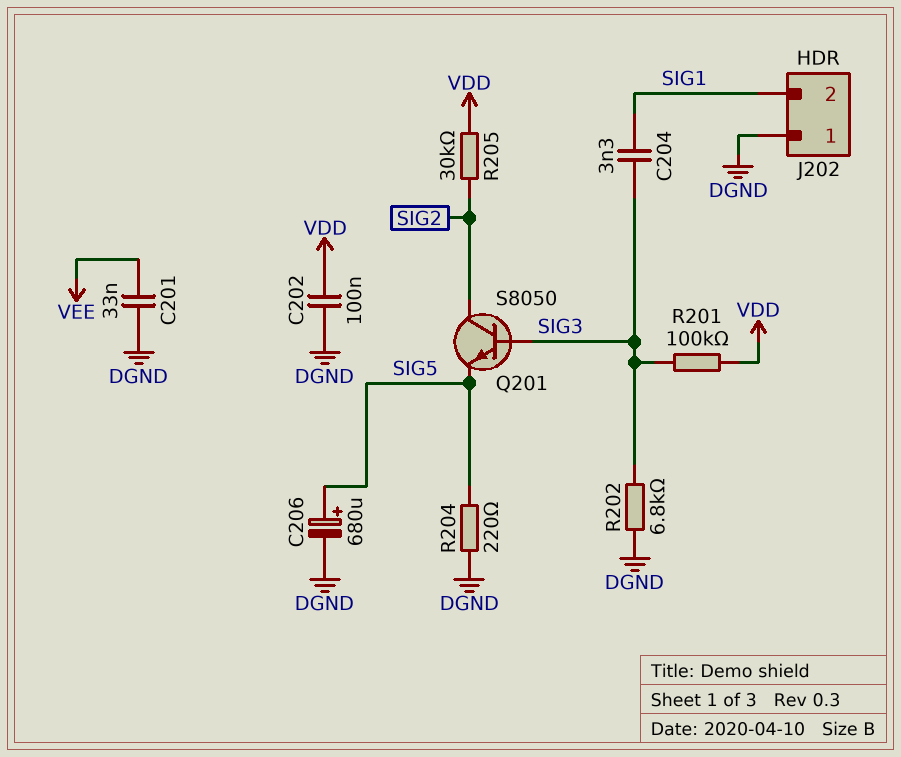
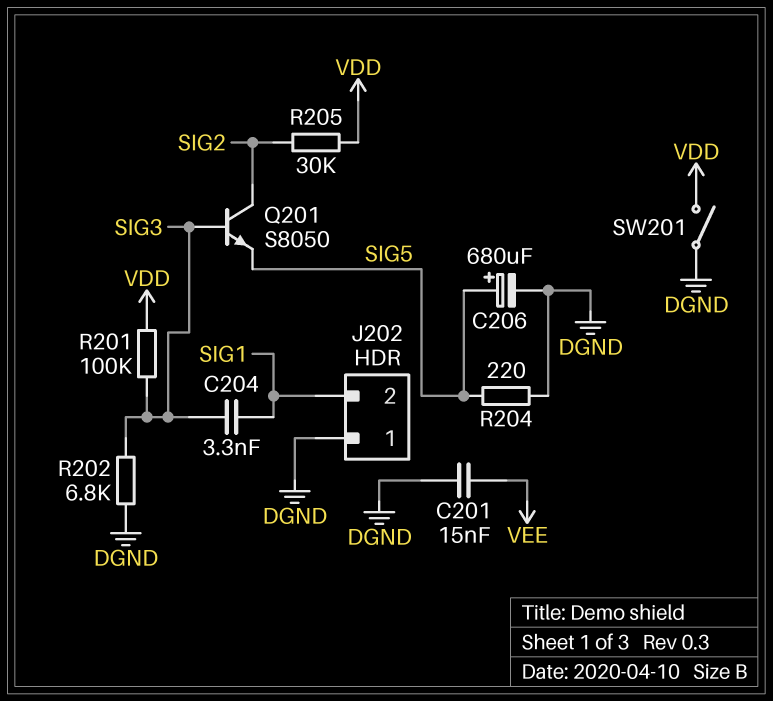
C201: 33nF (DGND, VEE) -> 15nF (DGND, VEE)
C202: 100nF (DGND, VDD) -> none
SW201: none -> switch (DGND, VDD)

